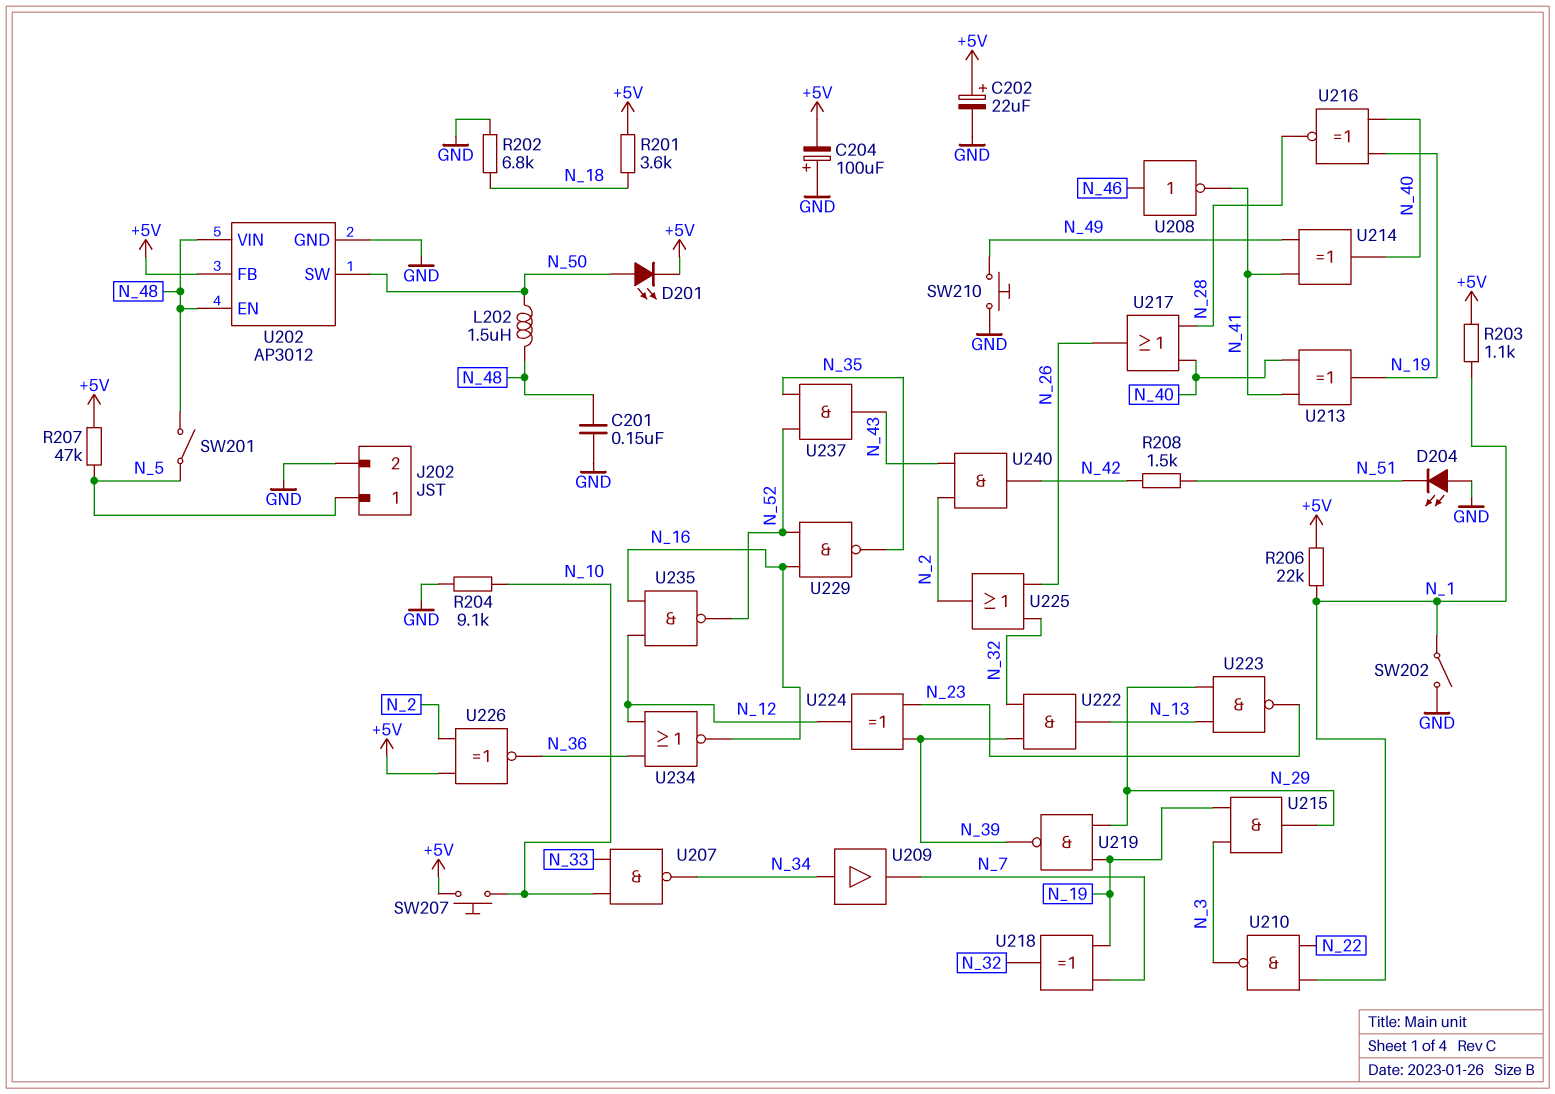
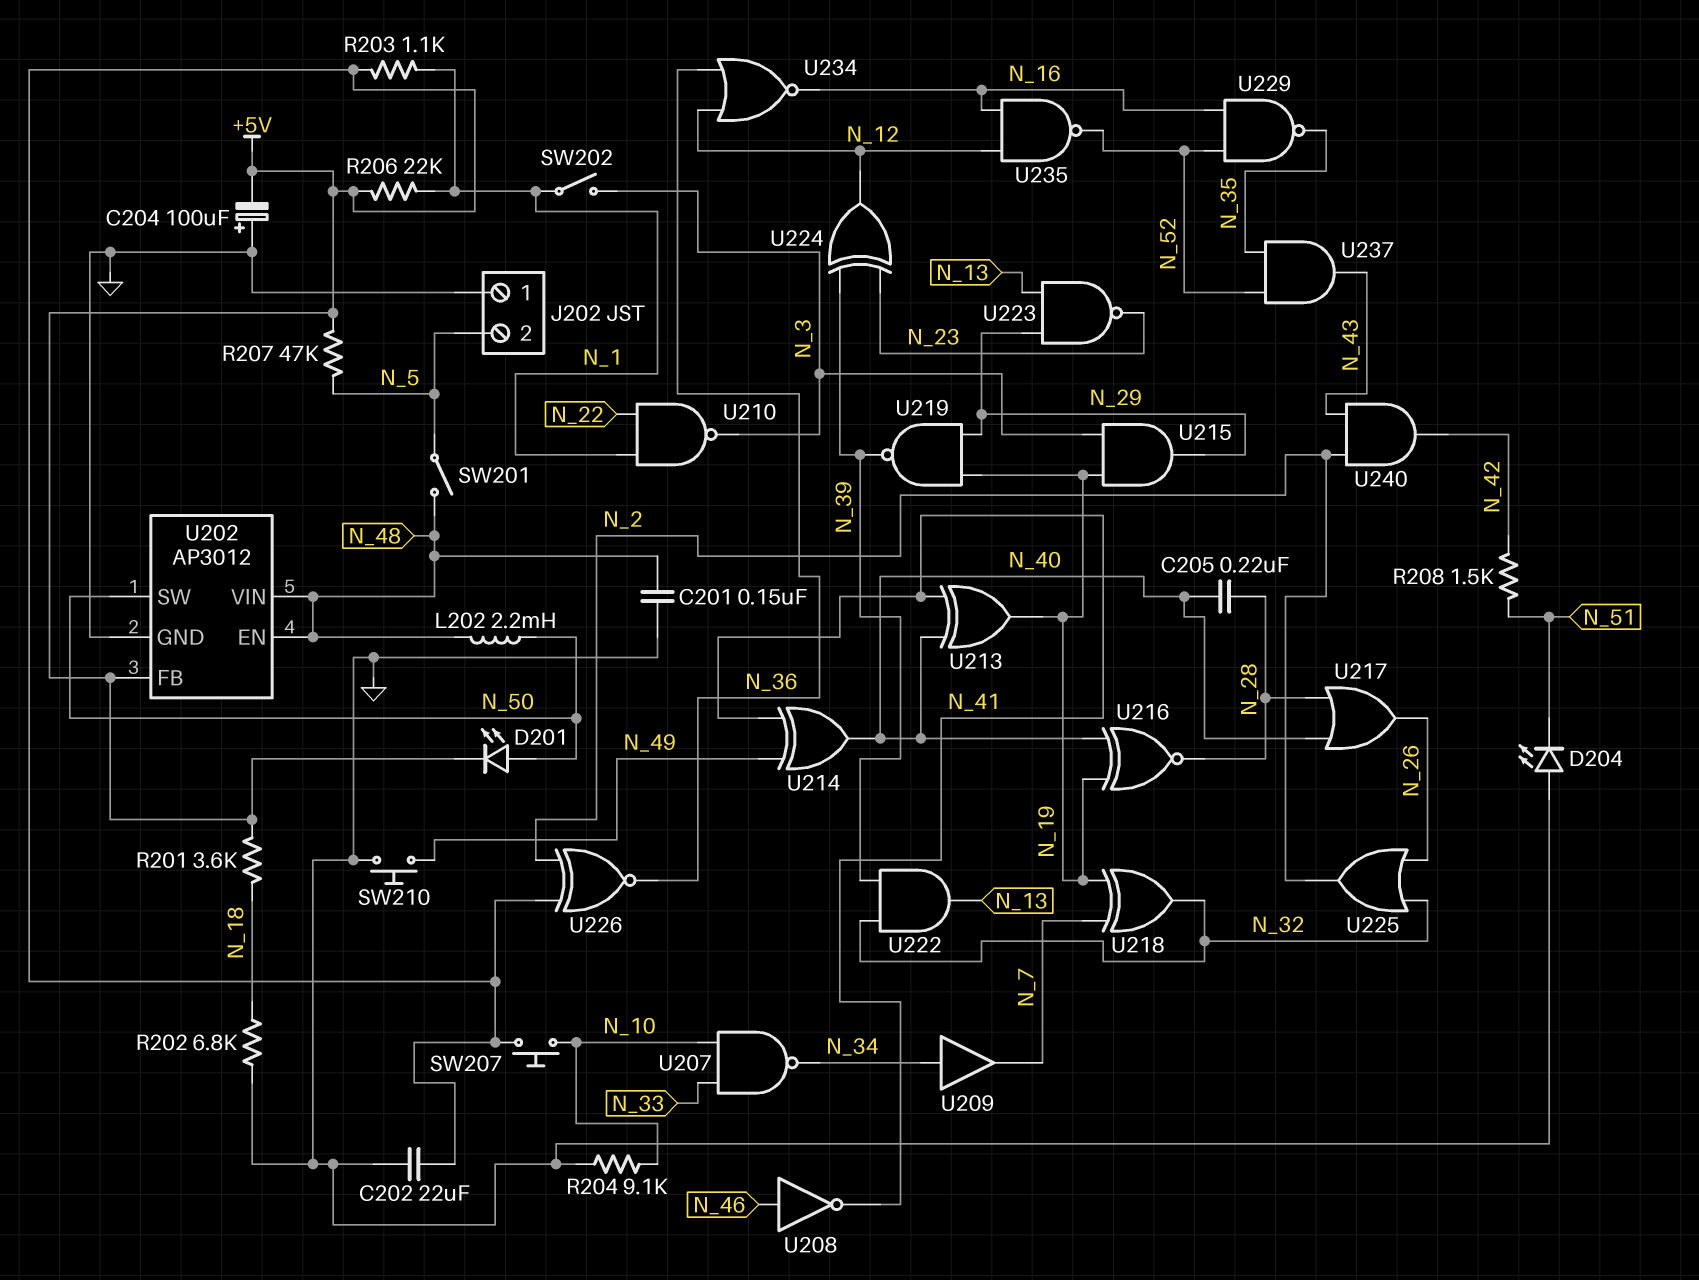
C202: 22uF (plus +5V, minus GND) -> 22uF (+5V, GND)
C205: none -> 220nF (N_28, N_40)
J202 pin 1: N_5 -> GND
J202 pin 2: GND -> N_5
L202: 1.5uH (N_48, N_50) -> 2.2mH (N_48, N_50)
SW202: switch (GND, N_1) -> switch (N_1, N_3)

